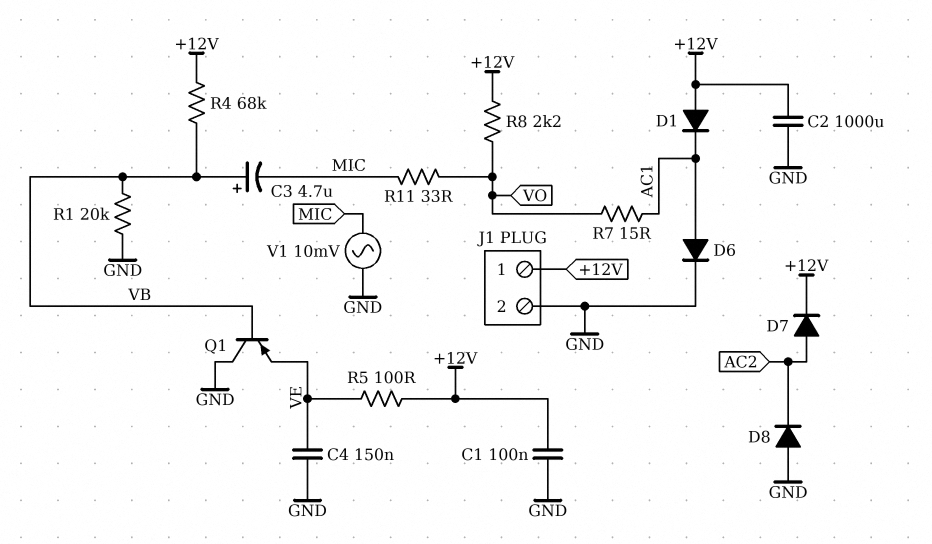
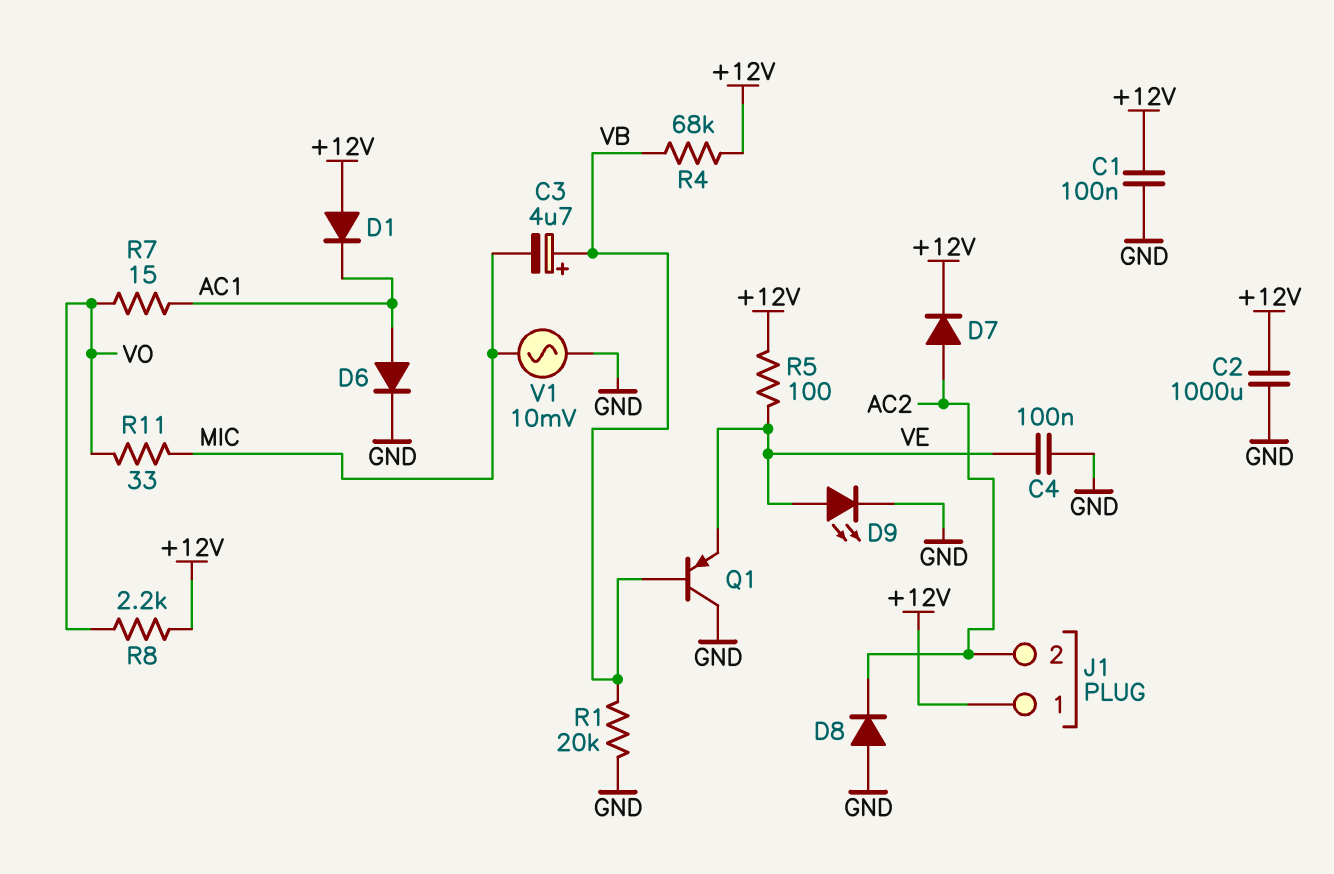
C4: 150nF (GND, VE) -> 100nF (GND, VE)
D9: none -> LED (A VE, K GND)
J1 pin 2: GND -> AC2

